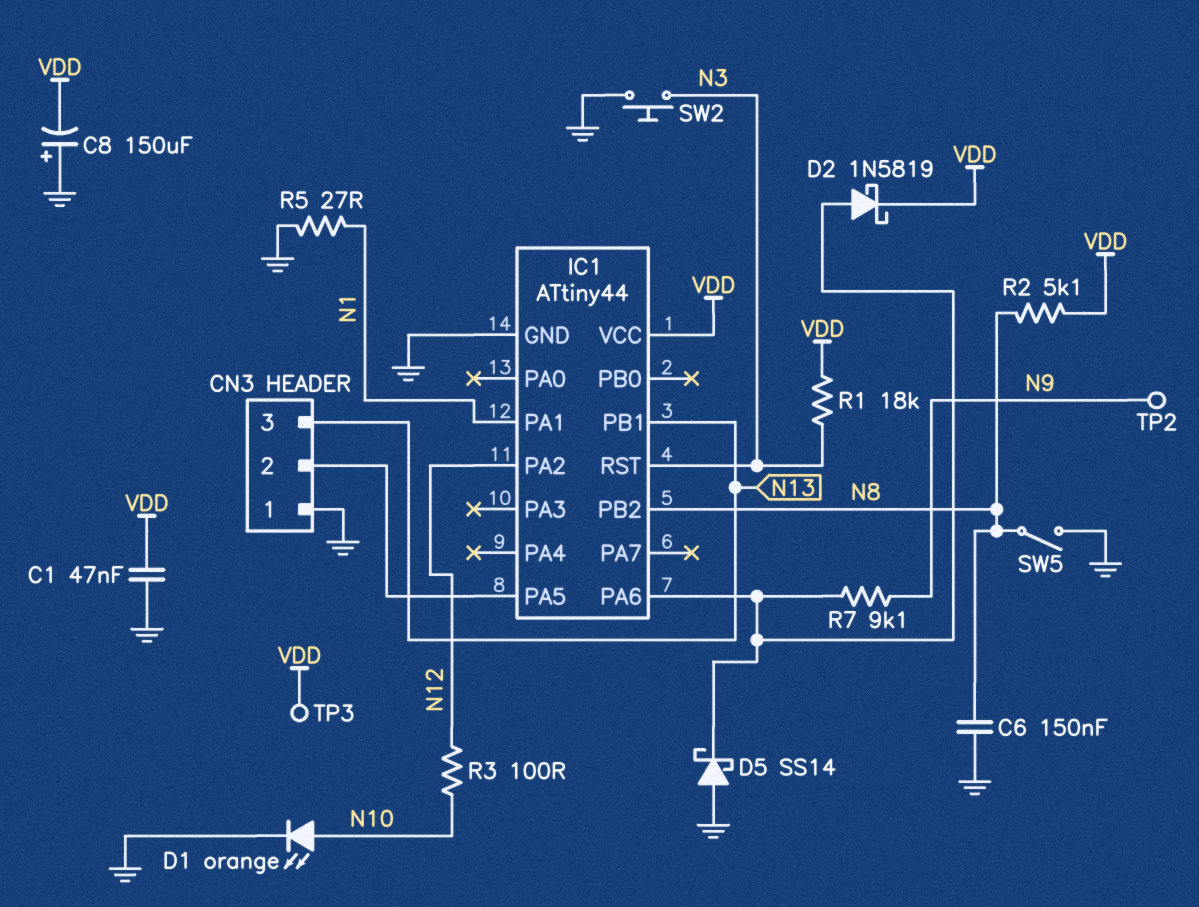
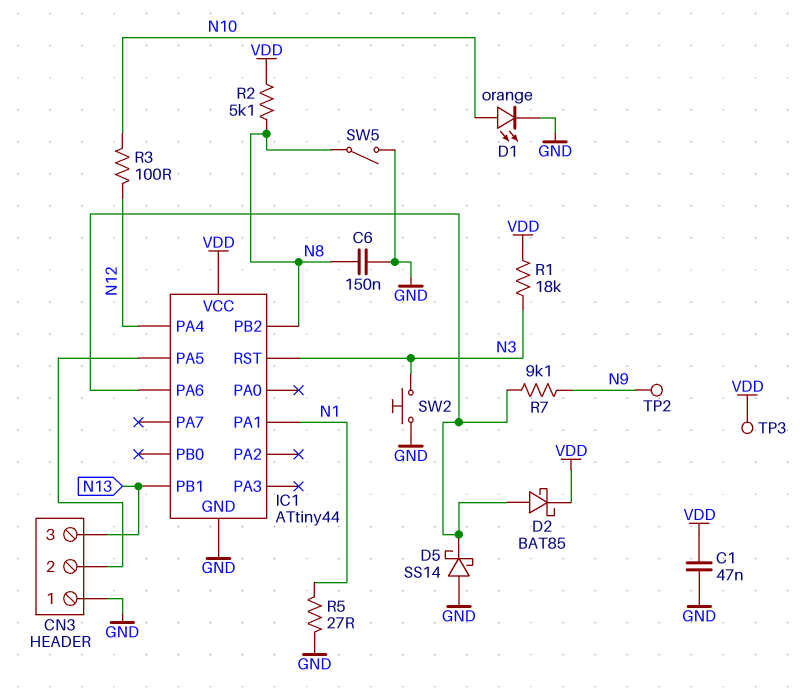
C8: 150uF (plus GND, minus VDD) -> none
D2: schottky 1N5819 (A IC1/PA6, K VDD) -> schottky BAT85 (A IC1/PA6, K VDD)
IC1 pin PA2: N12 -> none
IC1 pin PA4: none -> N12

